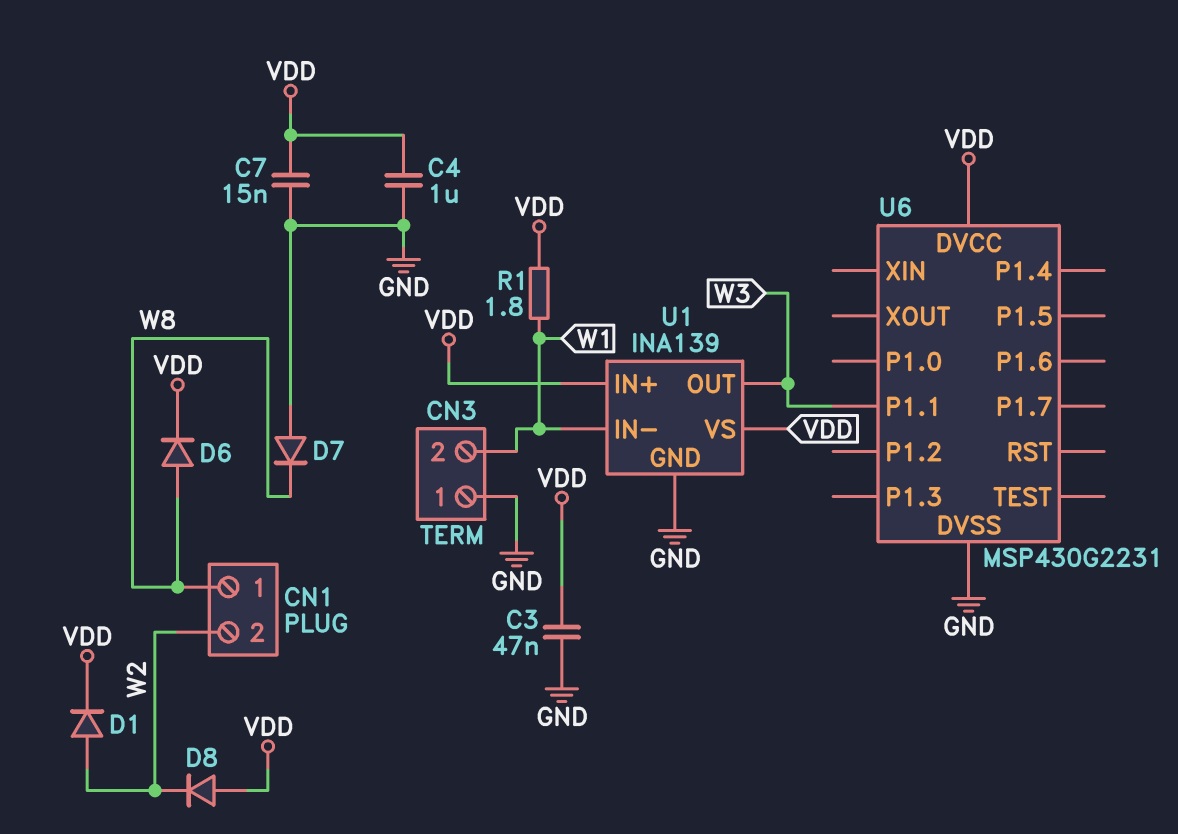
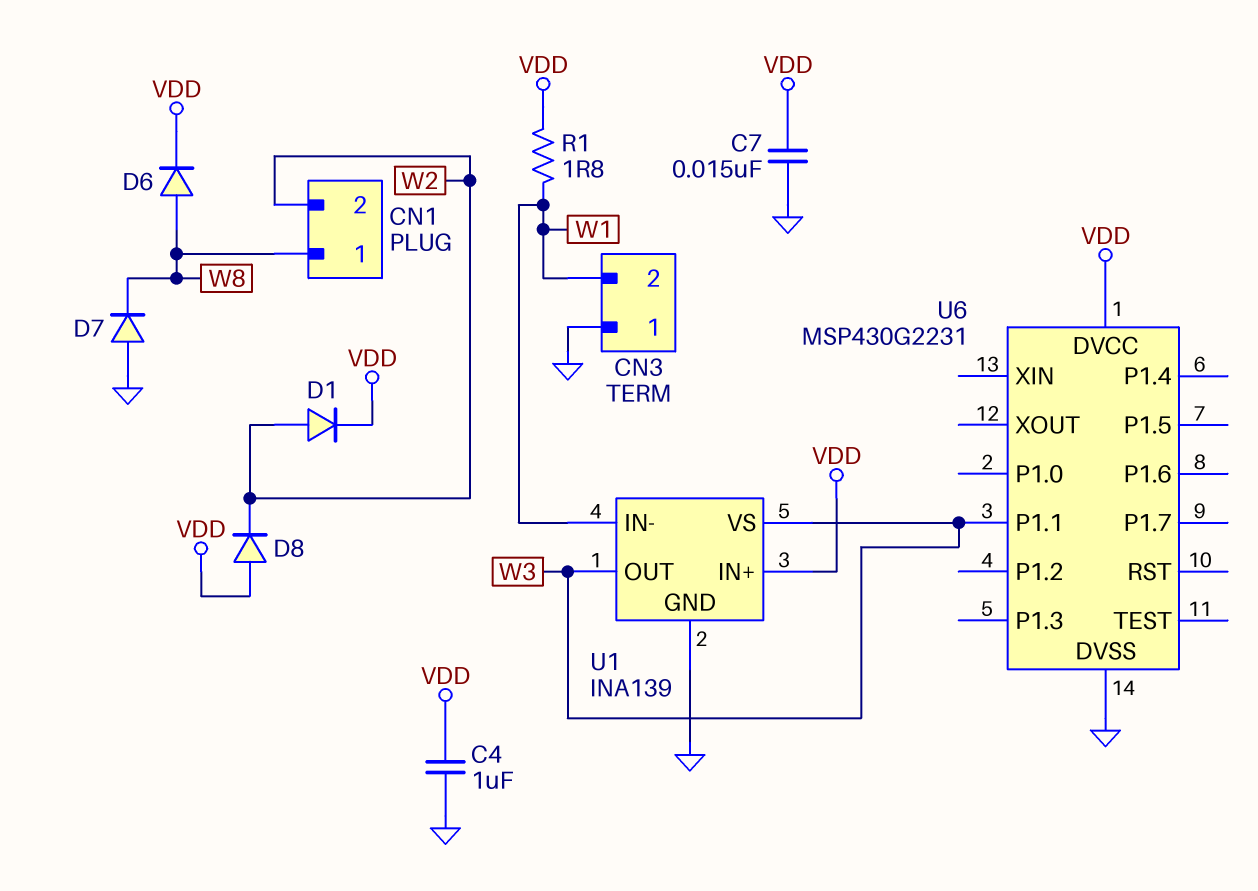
C3: 47nF (GND, VDD) -> none
U1 pin VS: VDD -> W3

